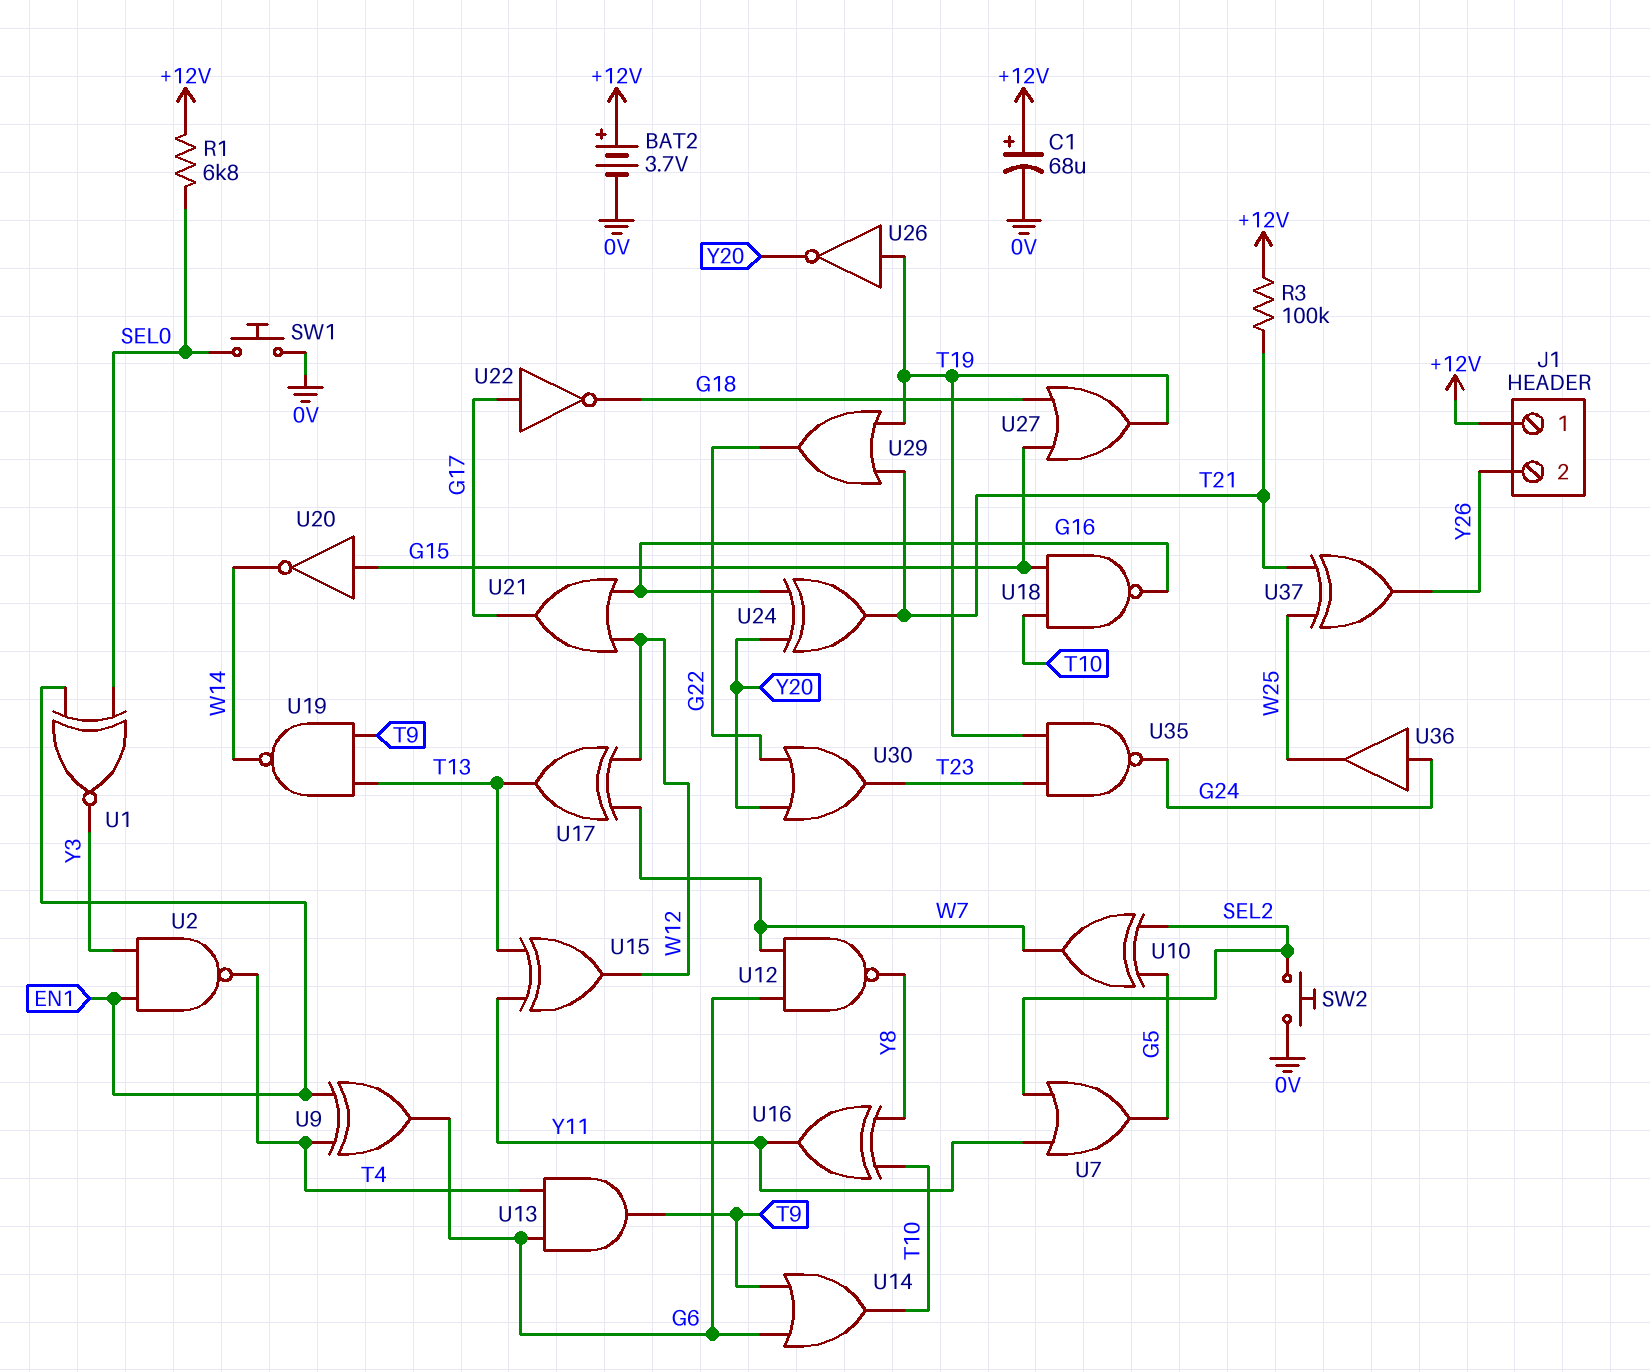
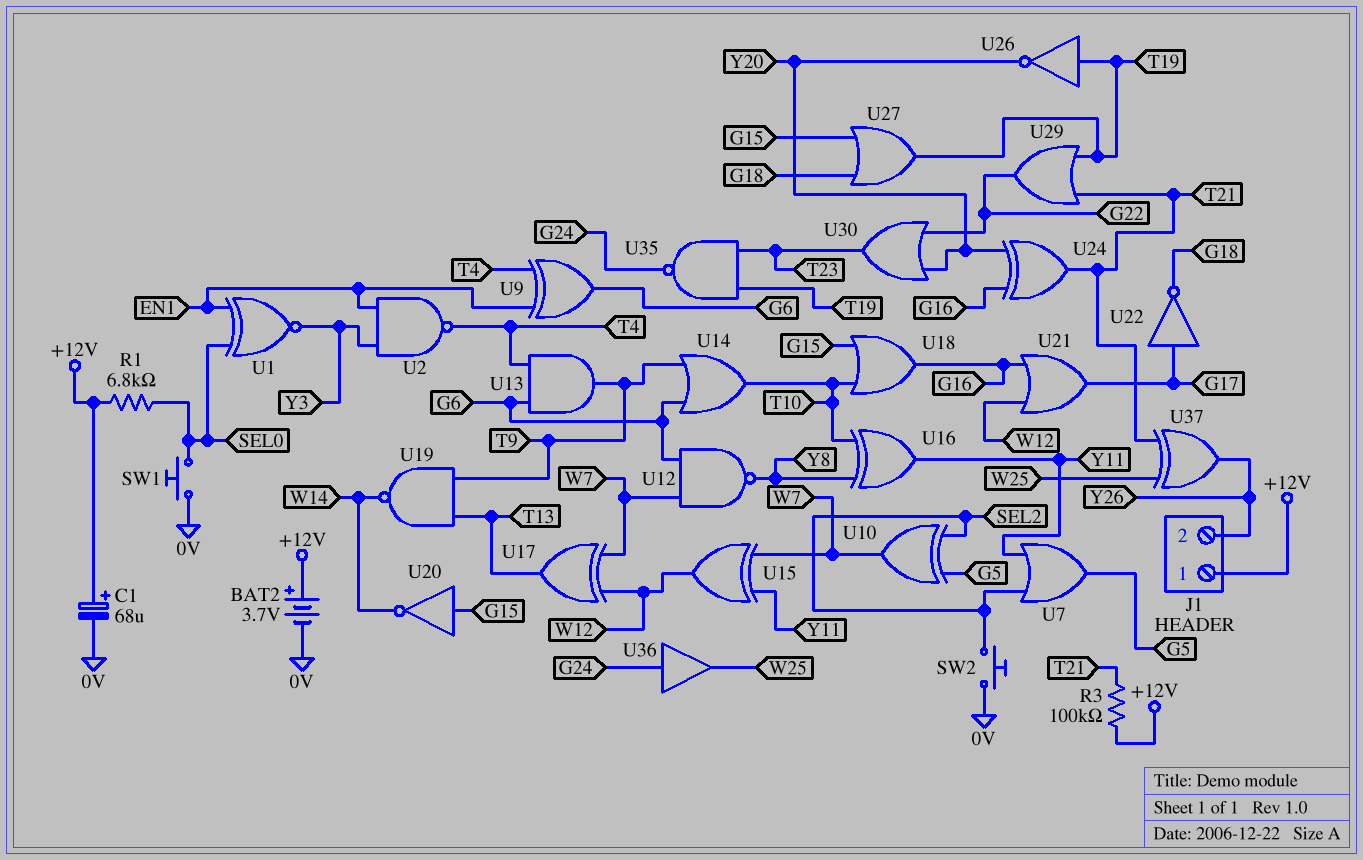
U15: XOR (in T13, in Y11, out W12) -> XOR (in W7, in Y11, out W12)
U18: NAND (in G15, in T10, out G16) -> OR (in G15, in T10, out G16)

